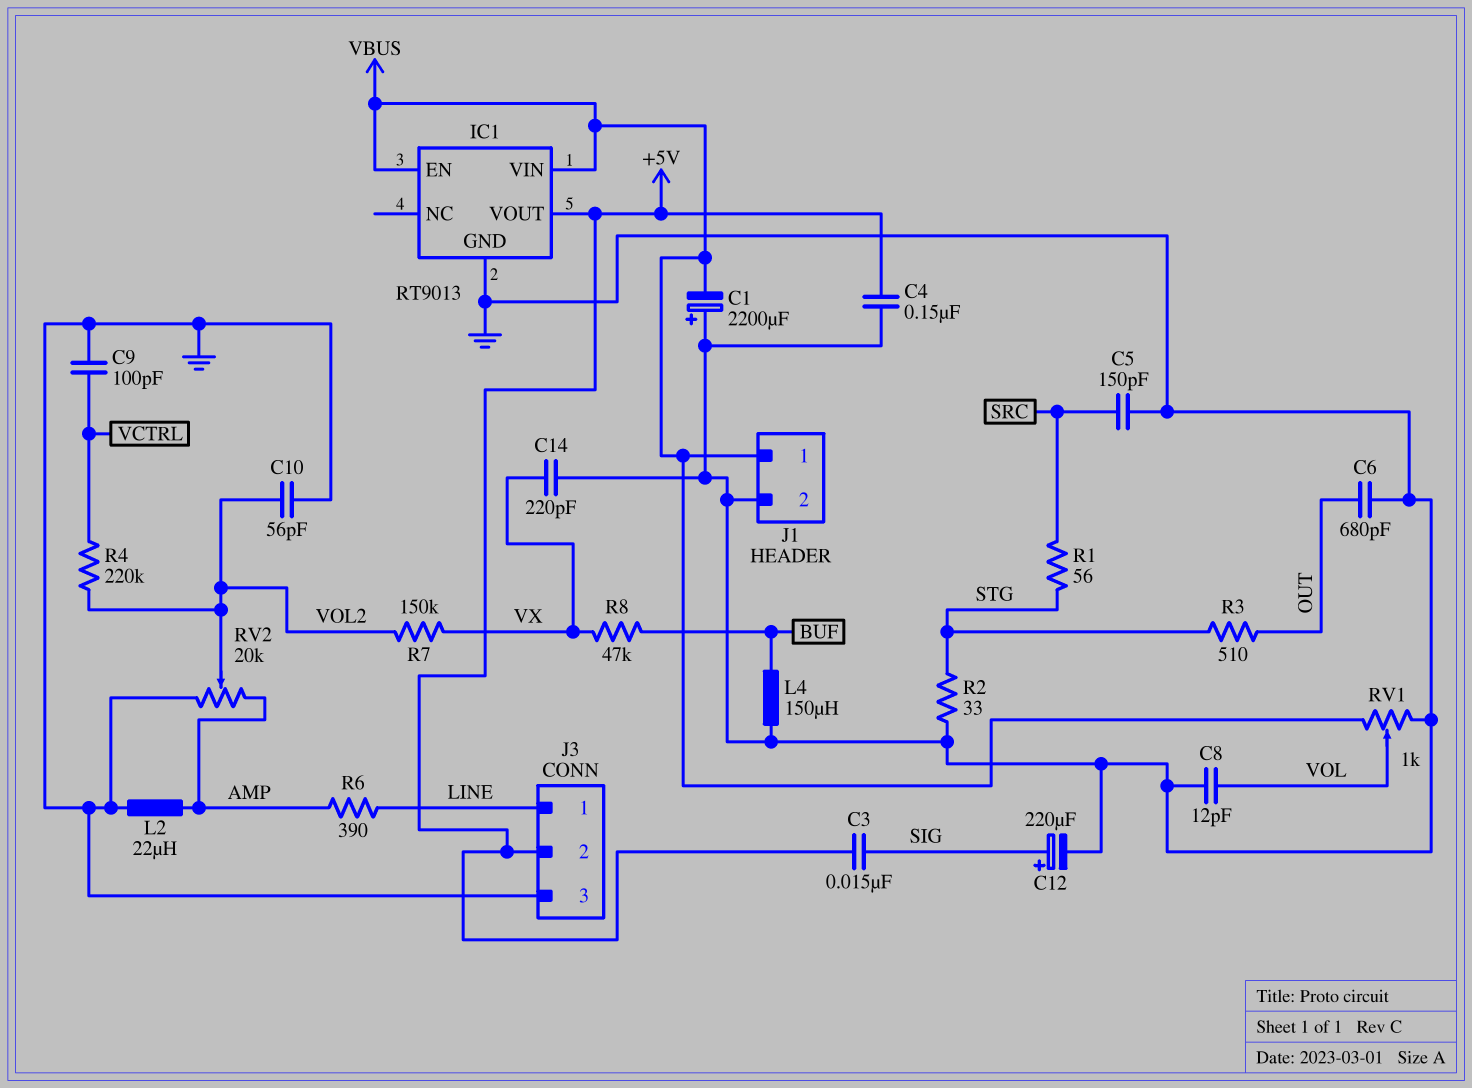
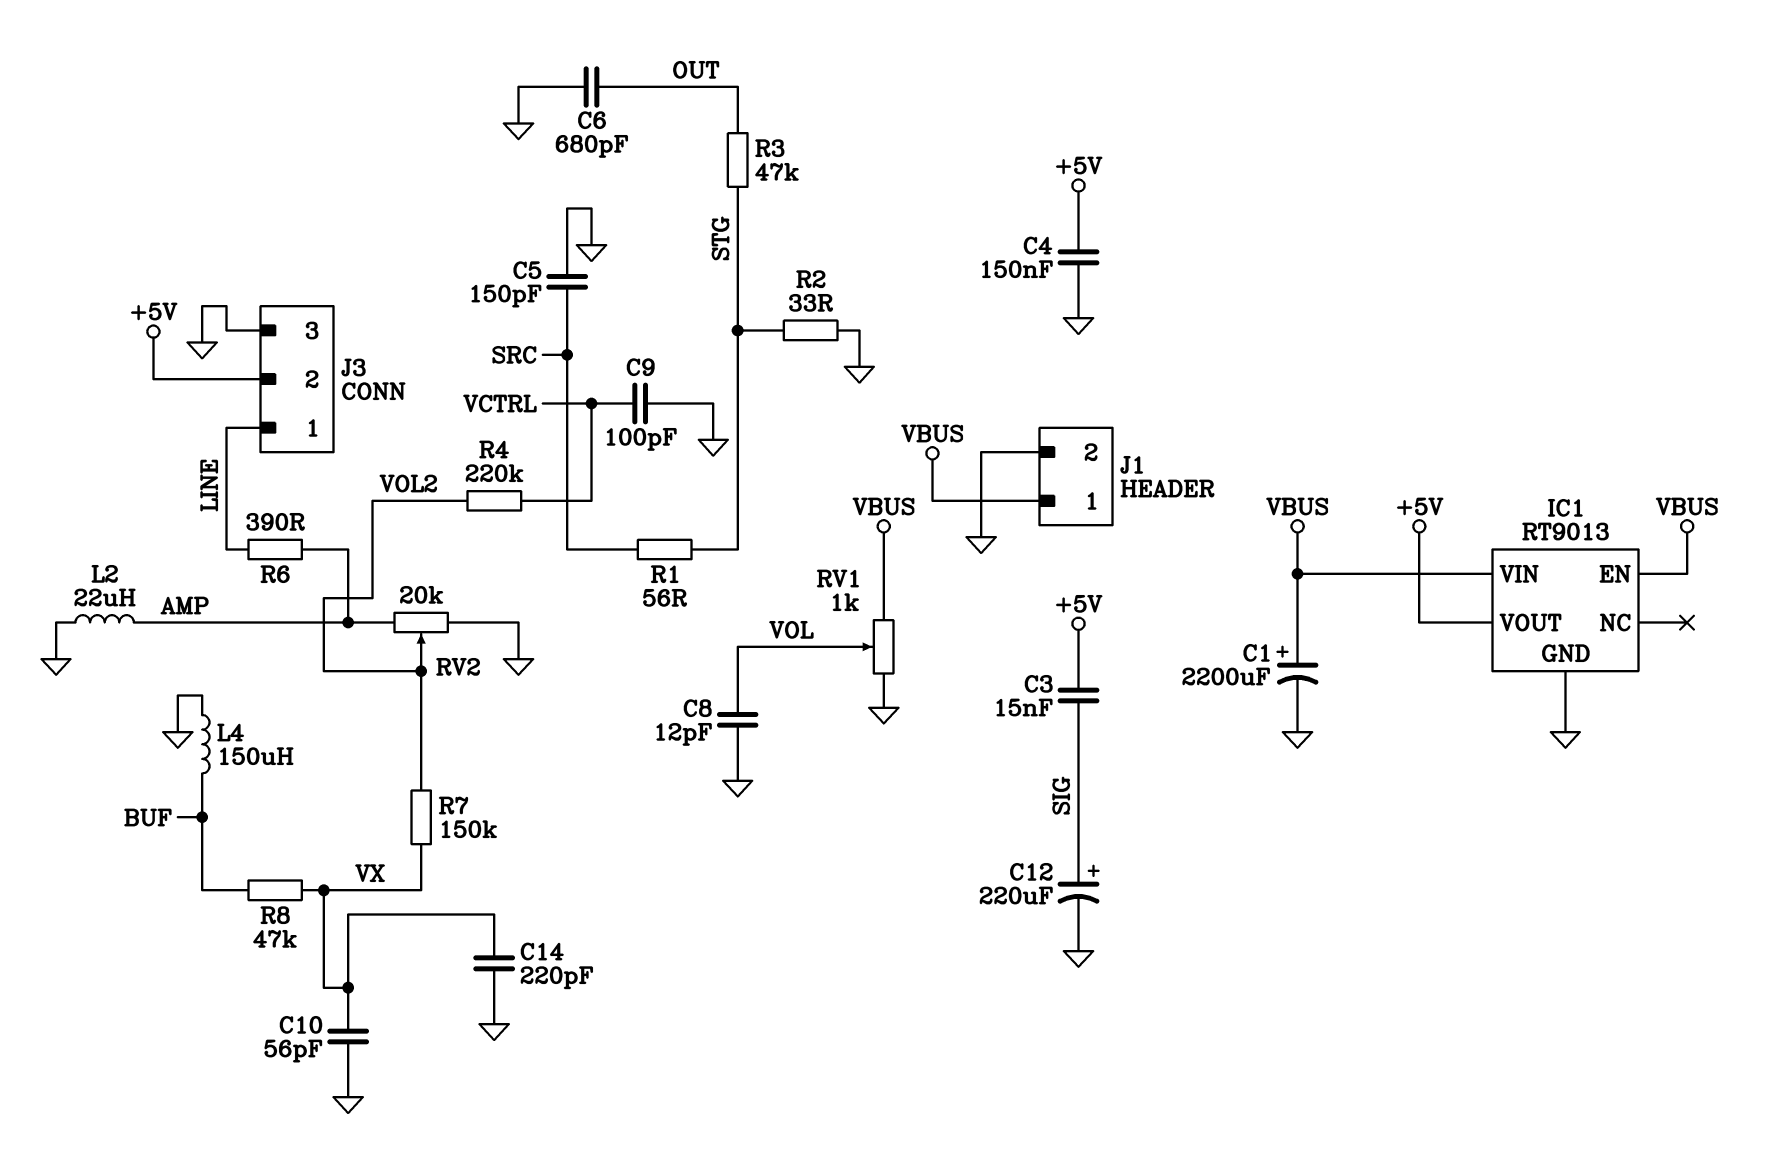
C1: 2200uF (plus GND, minus VBUS) -> 2200uF (plus VBUS, minus GND)
C10: 56pF (GND, VOL2) -> 56pF (GND, VX)
R3: 510 (OUT, STG) -> 47k (OUT, STG)

